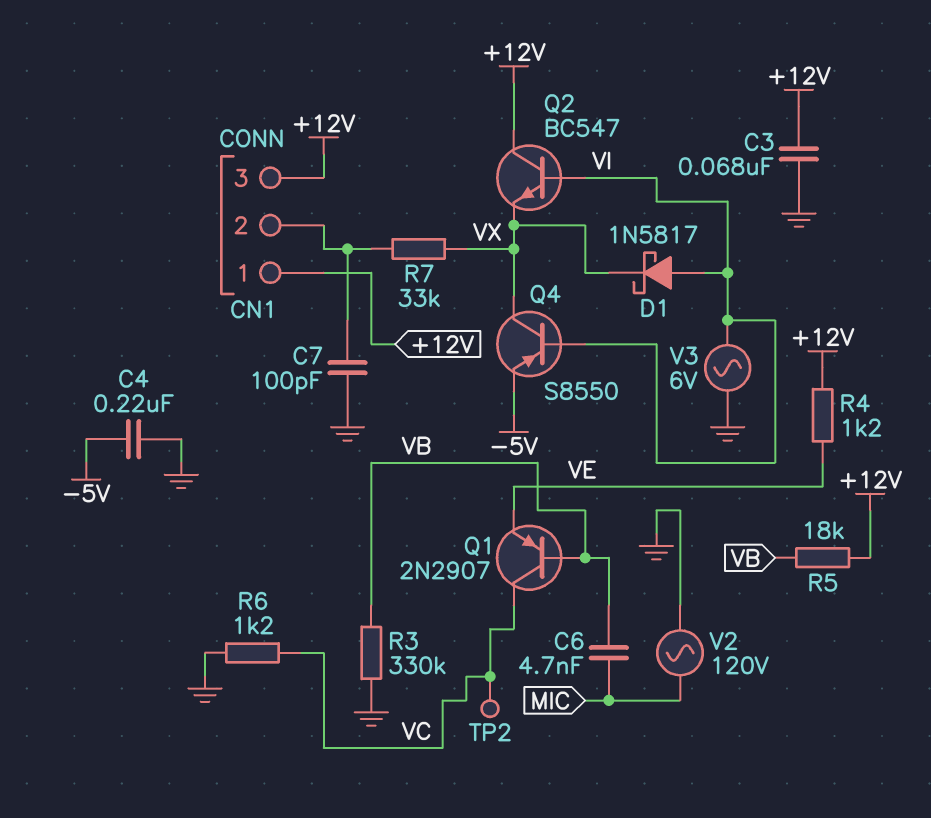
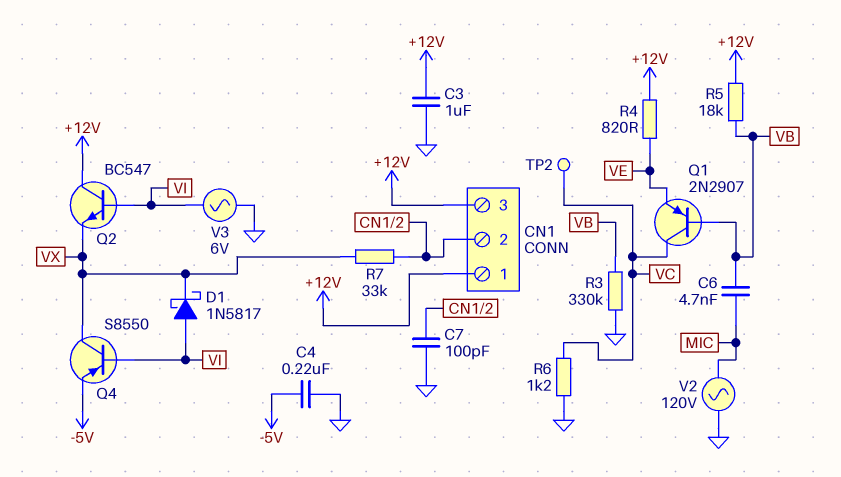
C3: 68nF (+12V, GND) -> 1uF (+12V, GND)
R4: 1.2k (+12V, VE) -> 820 (+12V, VE)

